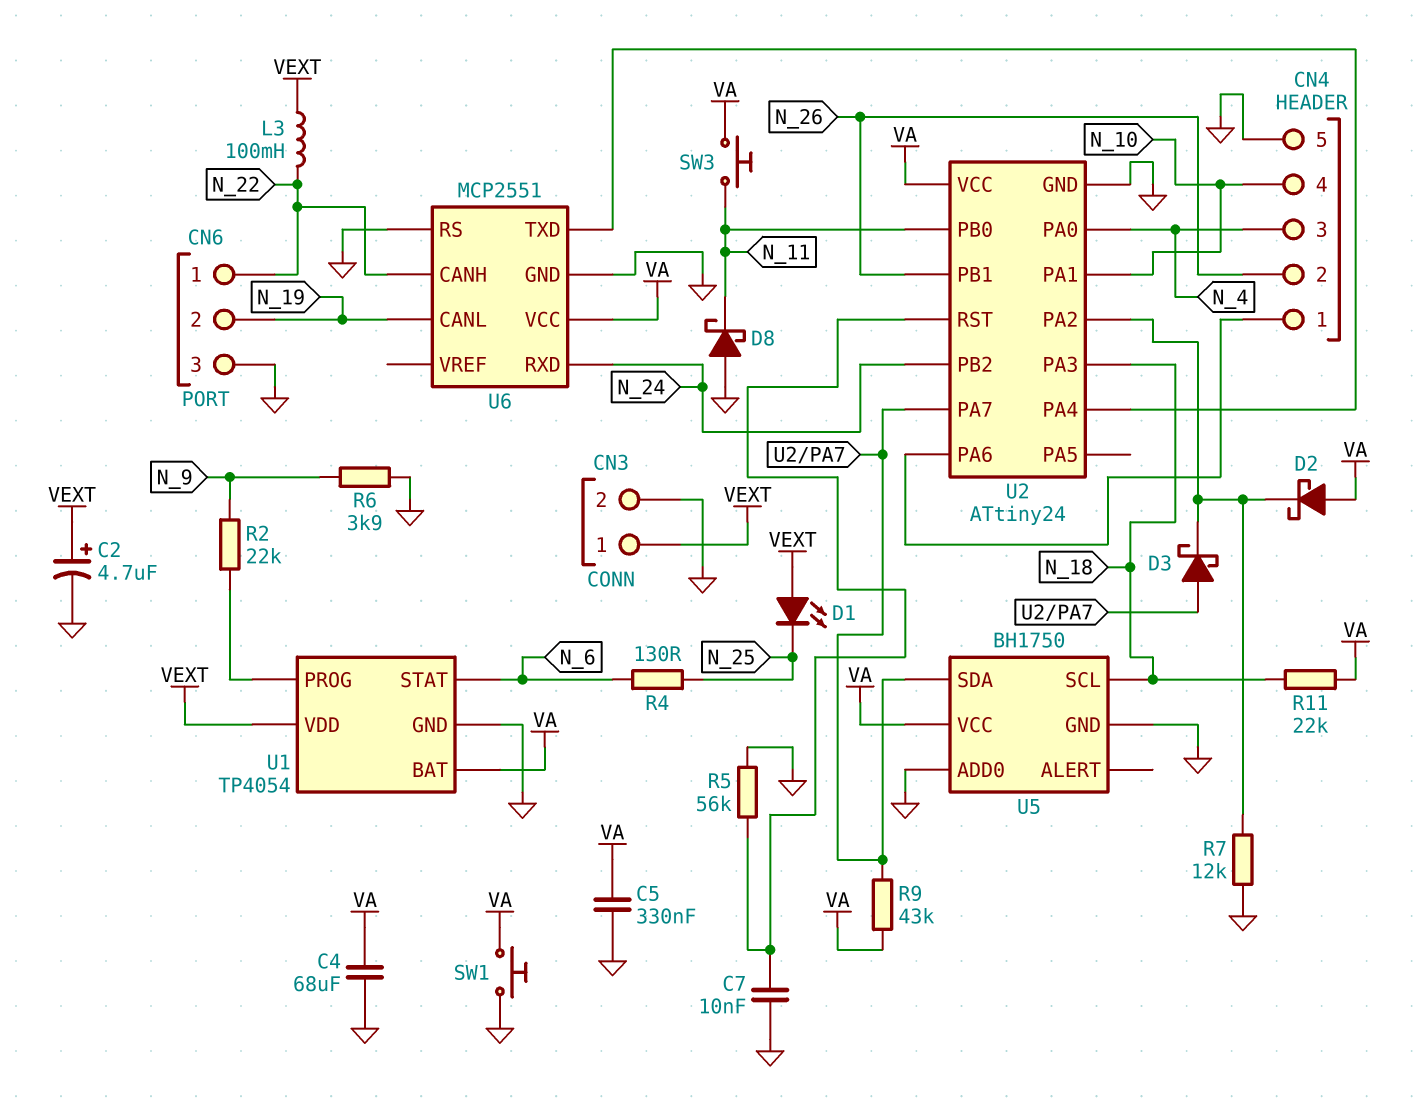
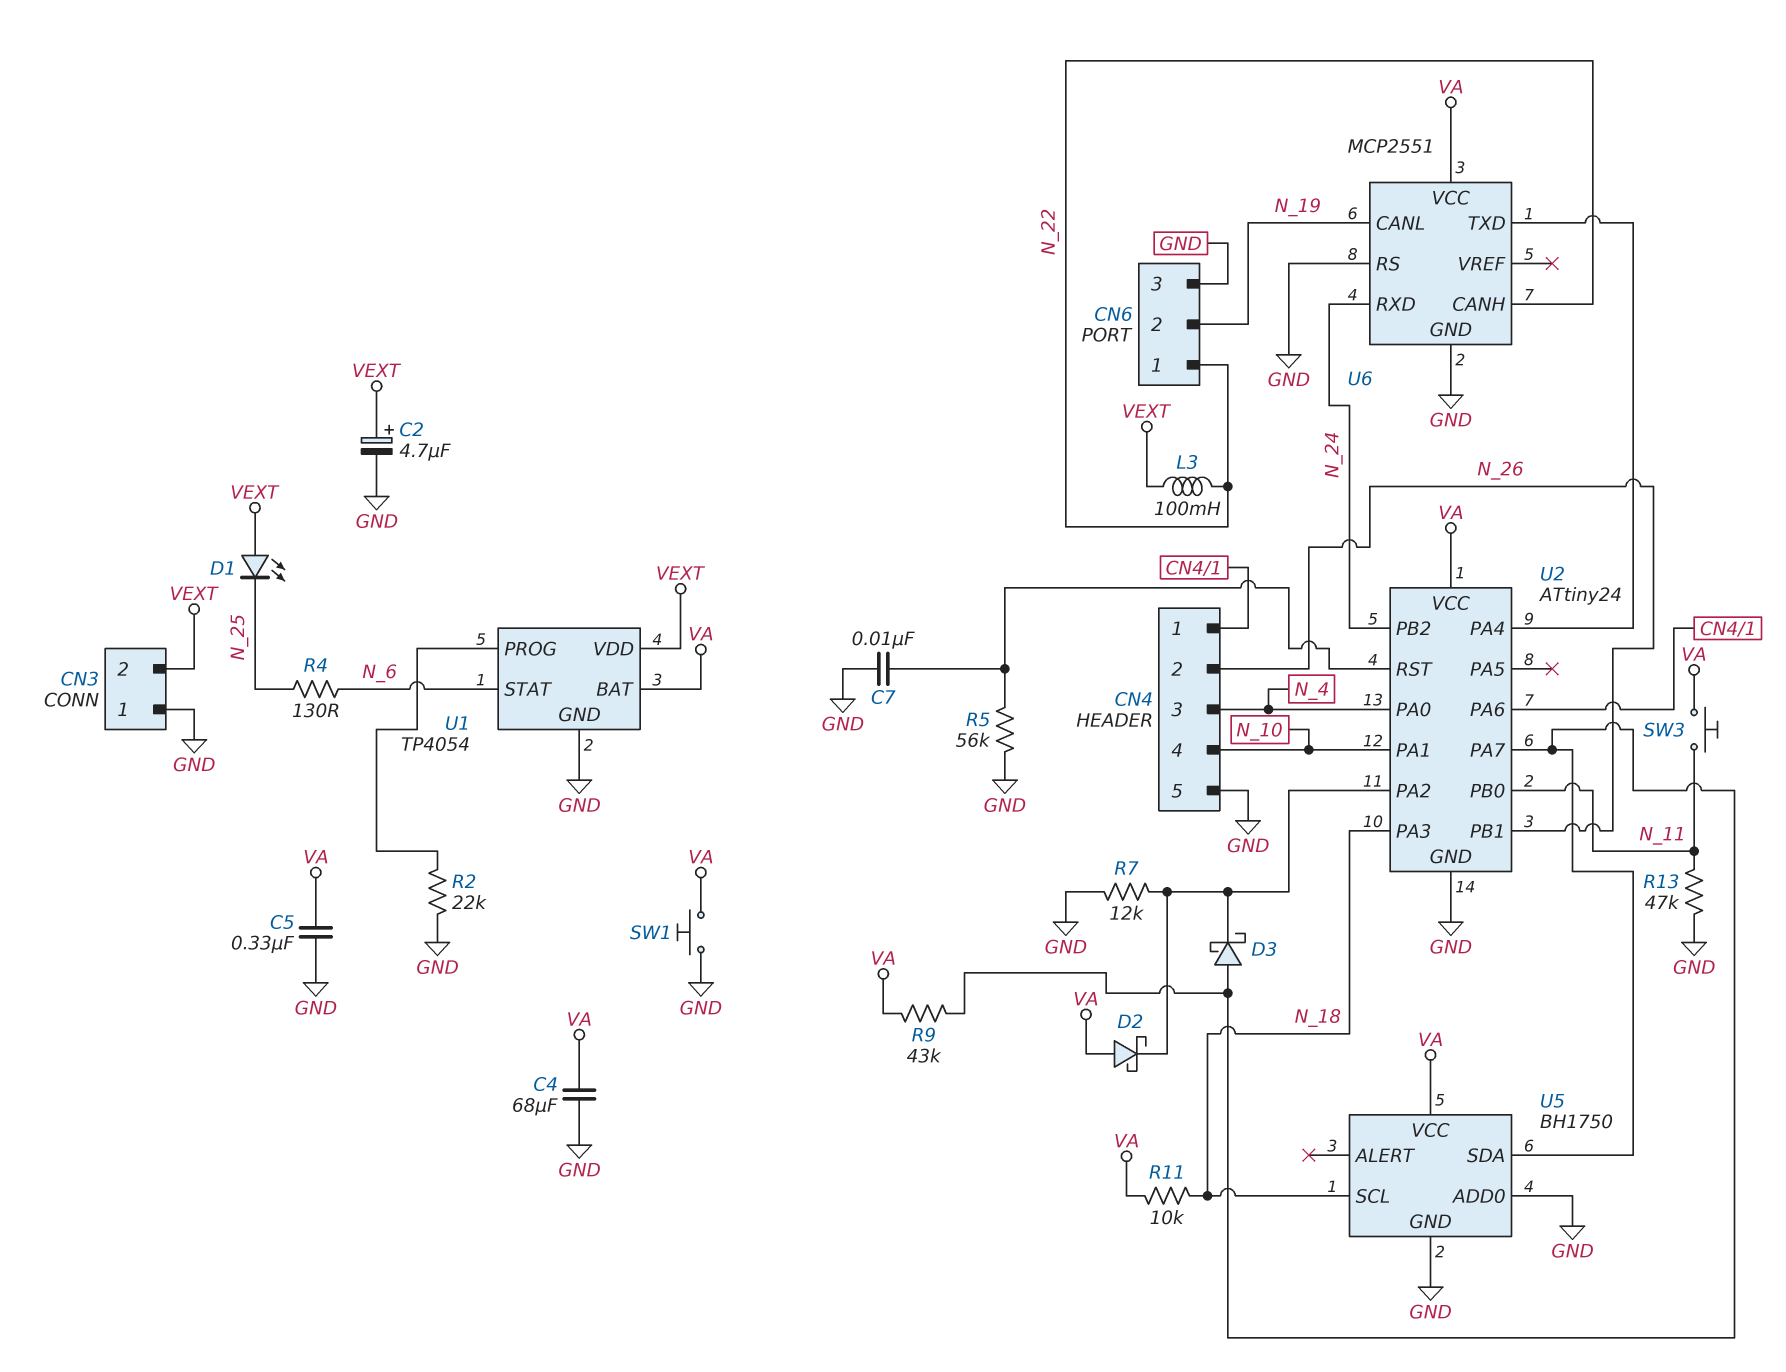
CN3 pin 1: VEXT -> GND
CN3 pin 2: GND -> VEXT
D8: schottky (A GND, K N_11) -> none
R2: 22k (N_9, U1/PROG) -> 22k (GND, U1/PROG)
R6: 3.9k (GND, N_9) -> none
R11: 22k (N_18, VA) -> 10k (N_18, VA)
R13: none -> 47k (GND, N_11)

